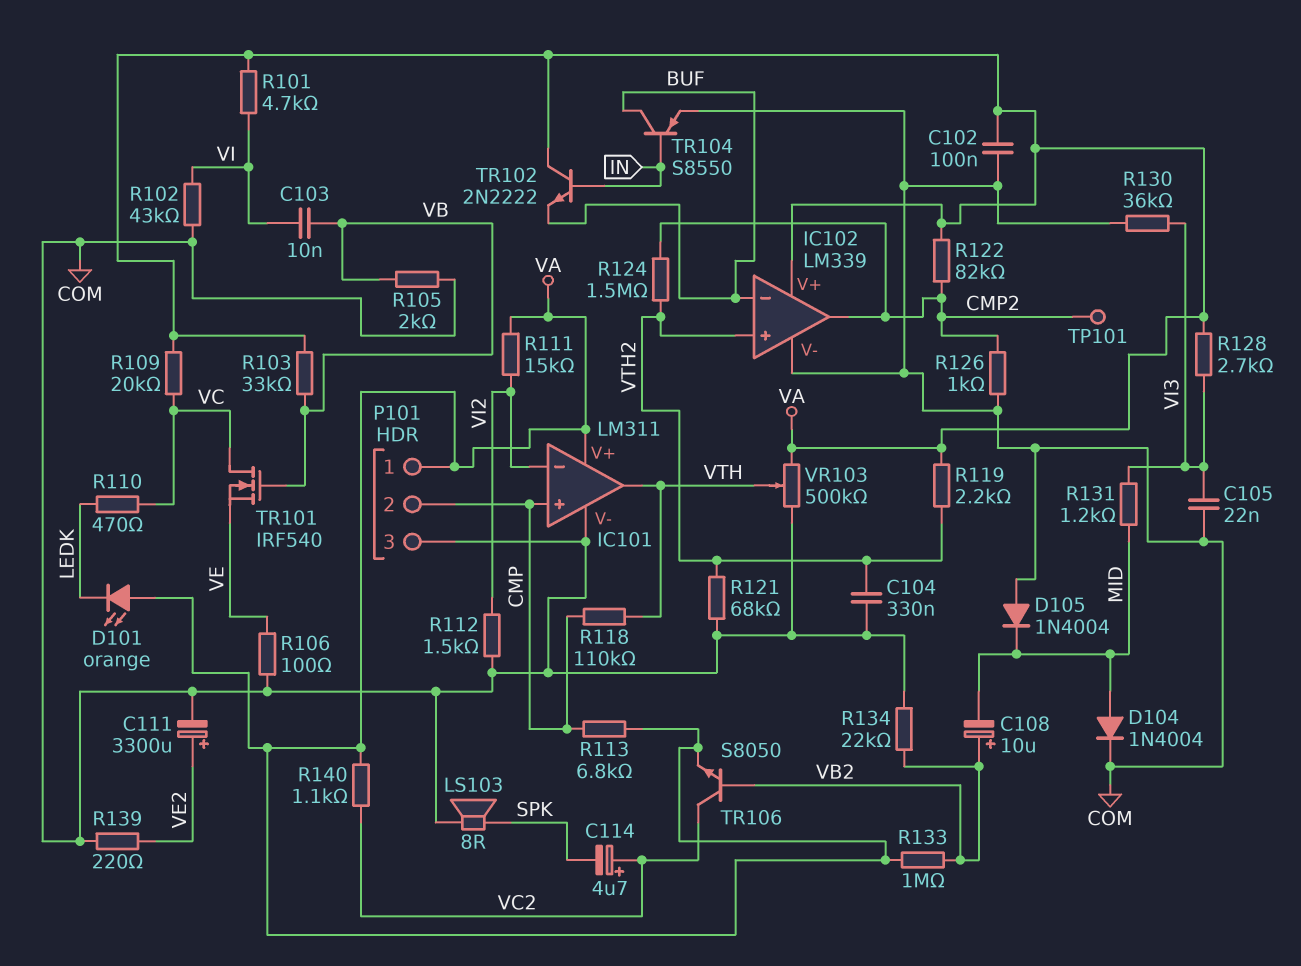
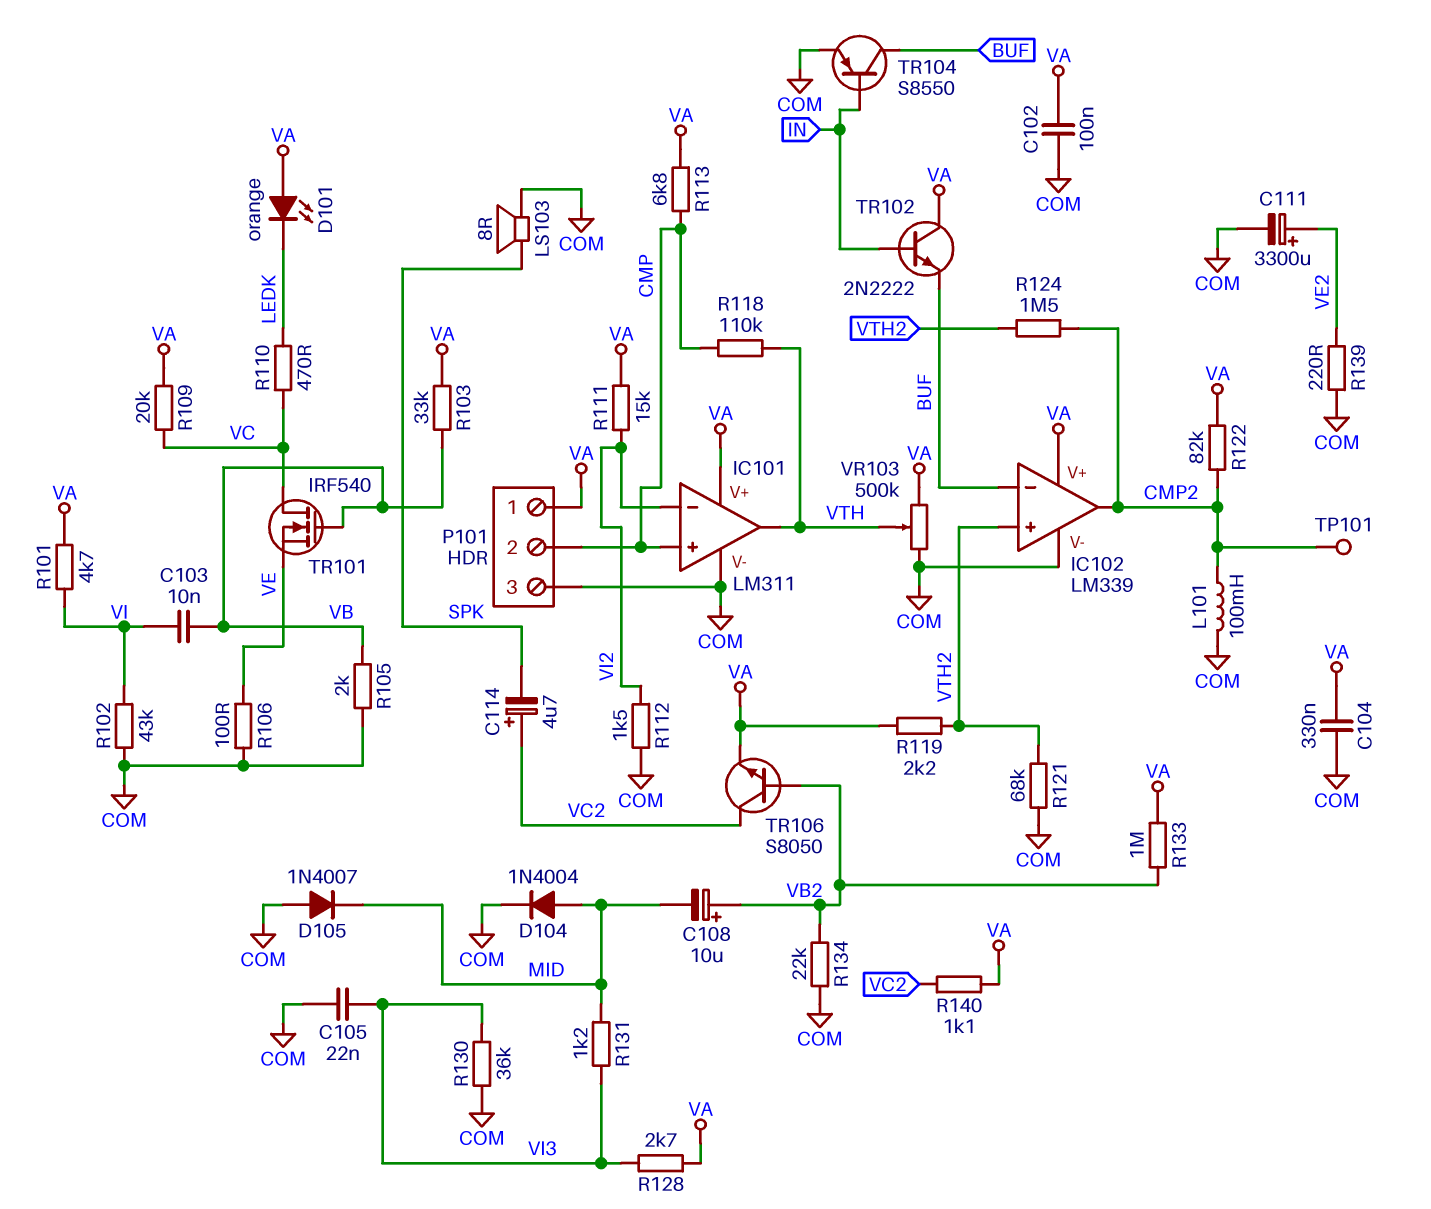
C104: 330nF (COM, VTH2) -> 330nF (COM, VA)
D105: diode 1N4004 (A COM, K MID) -> diode 1N4007 (A COM, K MID)
L101: none -> 100mH (CMP2, COM)
R126: 1k (CMP2, COM) -> none

